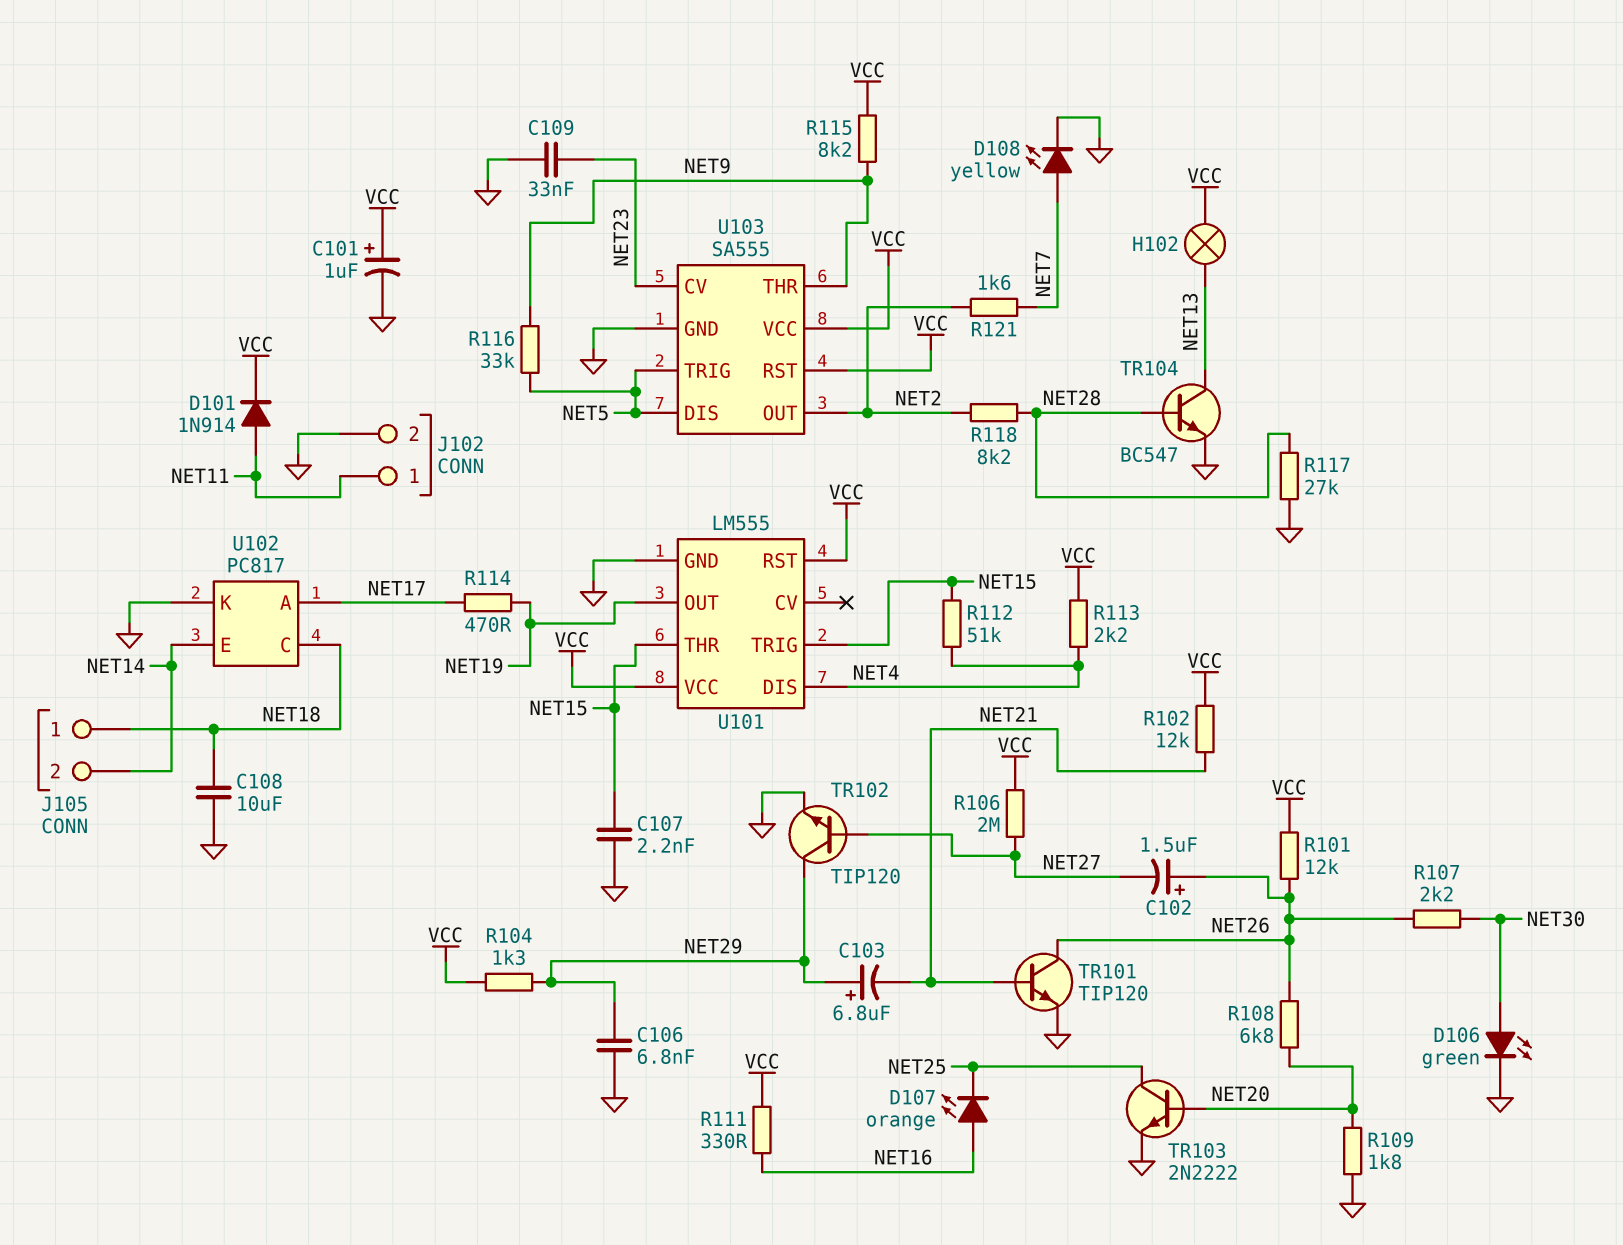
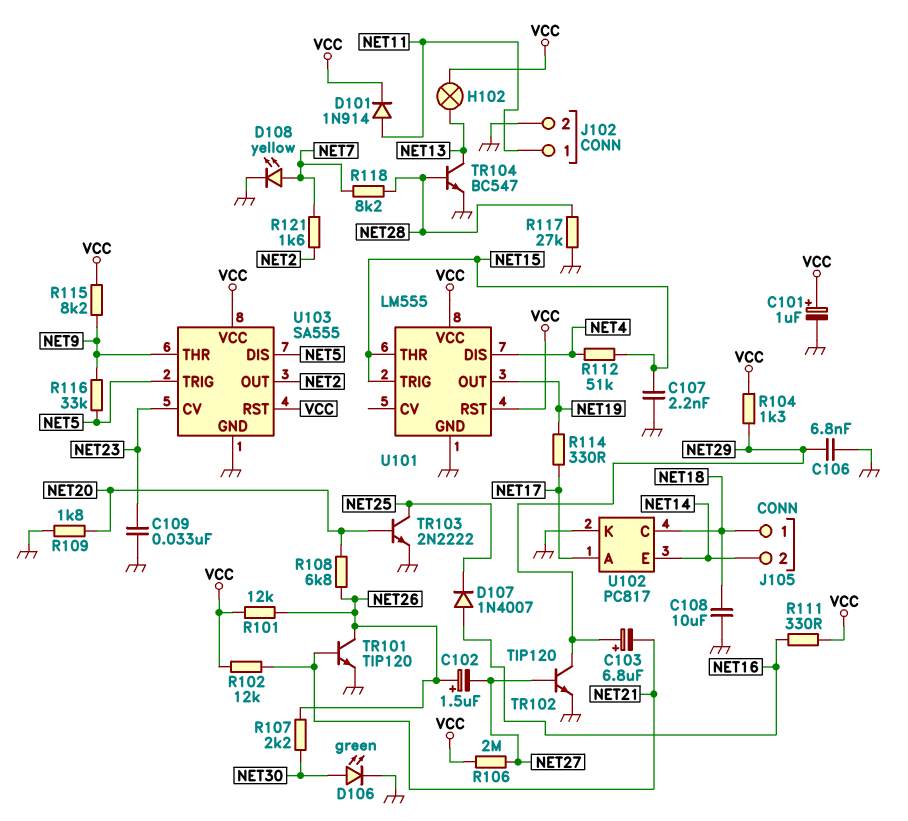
D107: LED orange (A NET16, K NET25) -> diode 1N4007 (A NET16, K NET25)
R113: 2.2k (NET4, VCC) -> none
R114: 470 (NET17, NET19) -> 330 (NET17, NET19)
R118: 8.2k (NET2, NET28) -> 8.2k (NET7, NET28)

